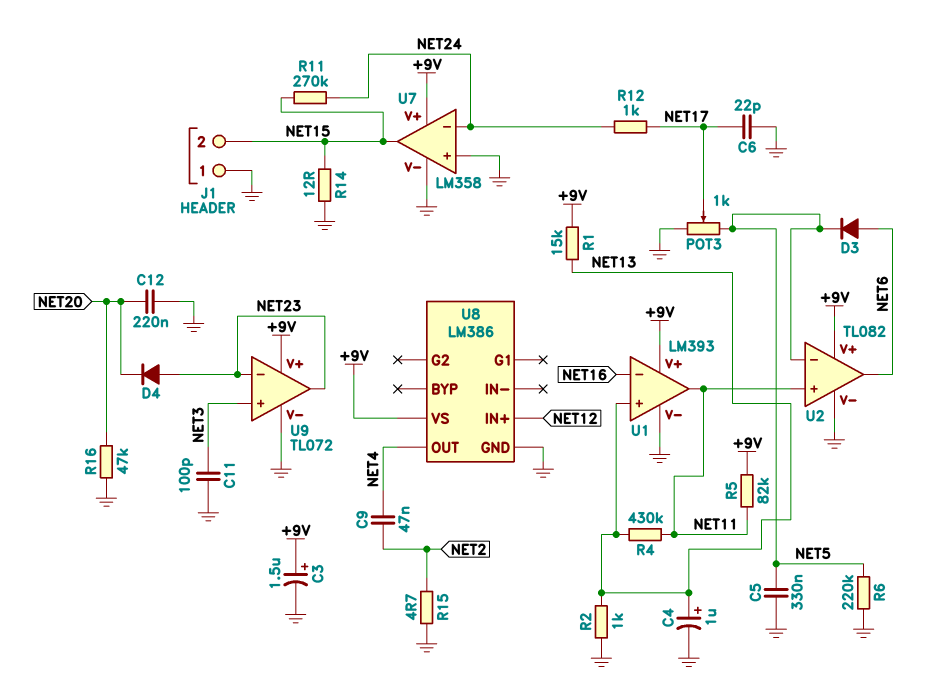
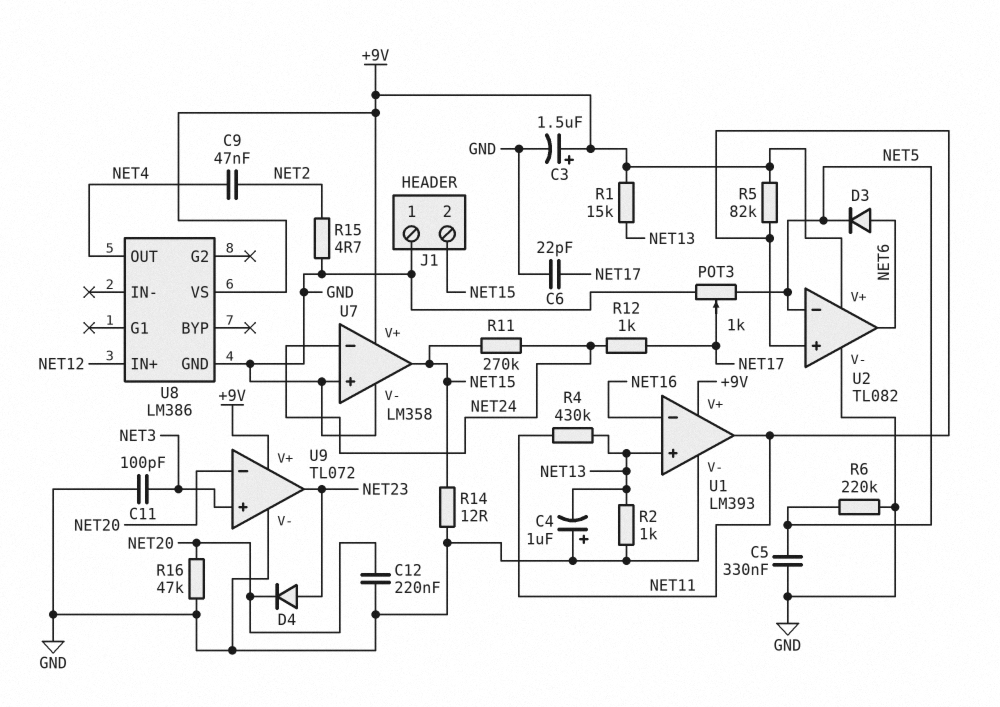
C4: 1uF (plus NET13, minus GND) -> 1uF (plus GND, minus NET13)
U9 pin in-: NET23 -> NET20

